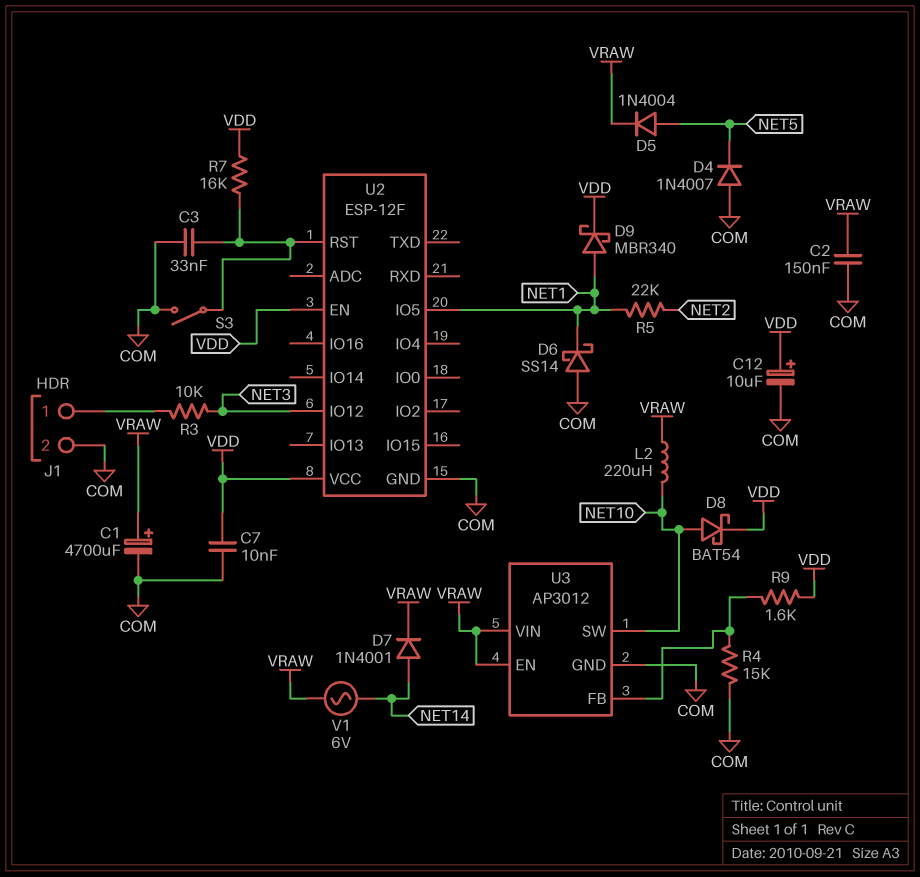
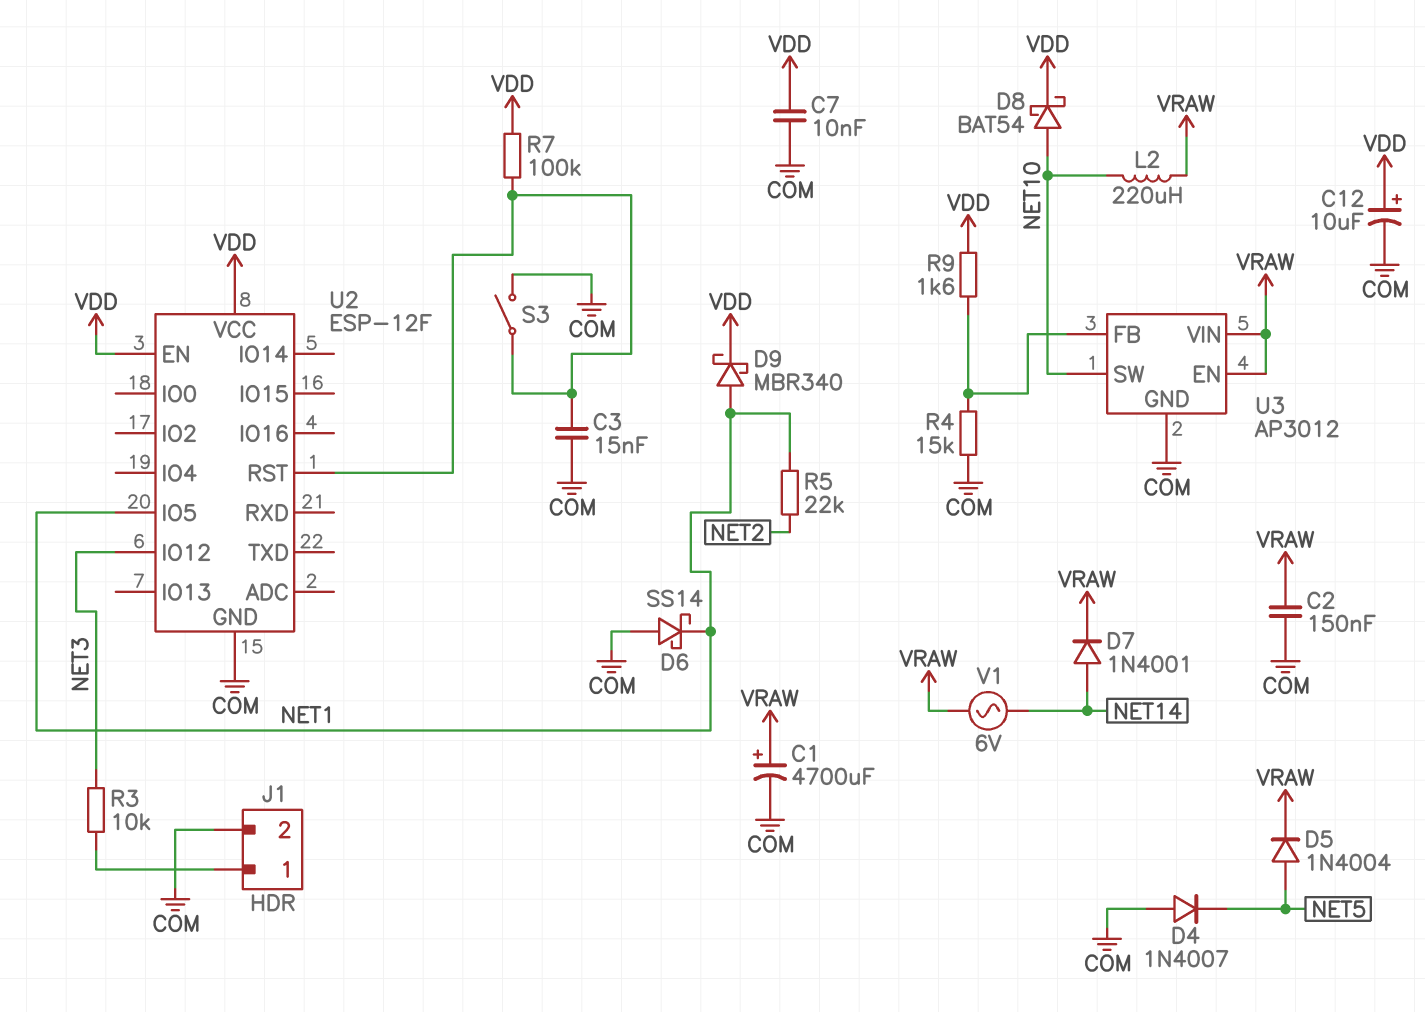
C3: 33nF (COM, U2/RST) -> 15nF (COM, U2/RST)
R7: 16k (U2/RST, VDD) -> 100k (U2/RST, VDD)

